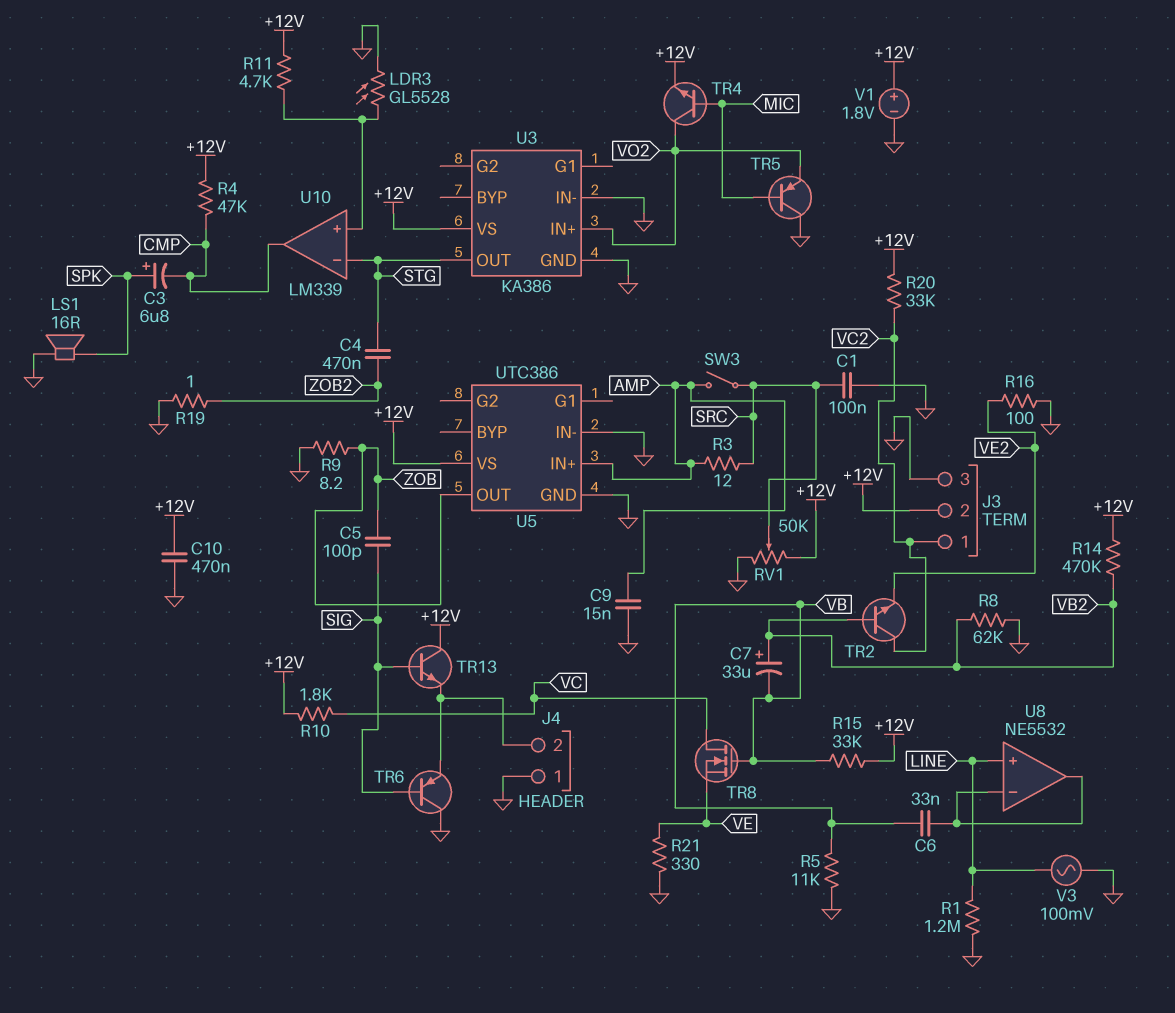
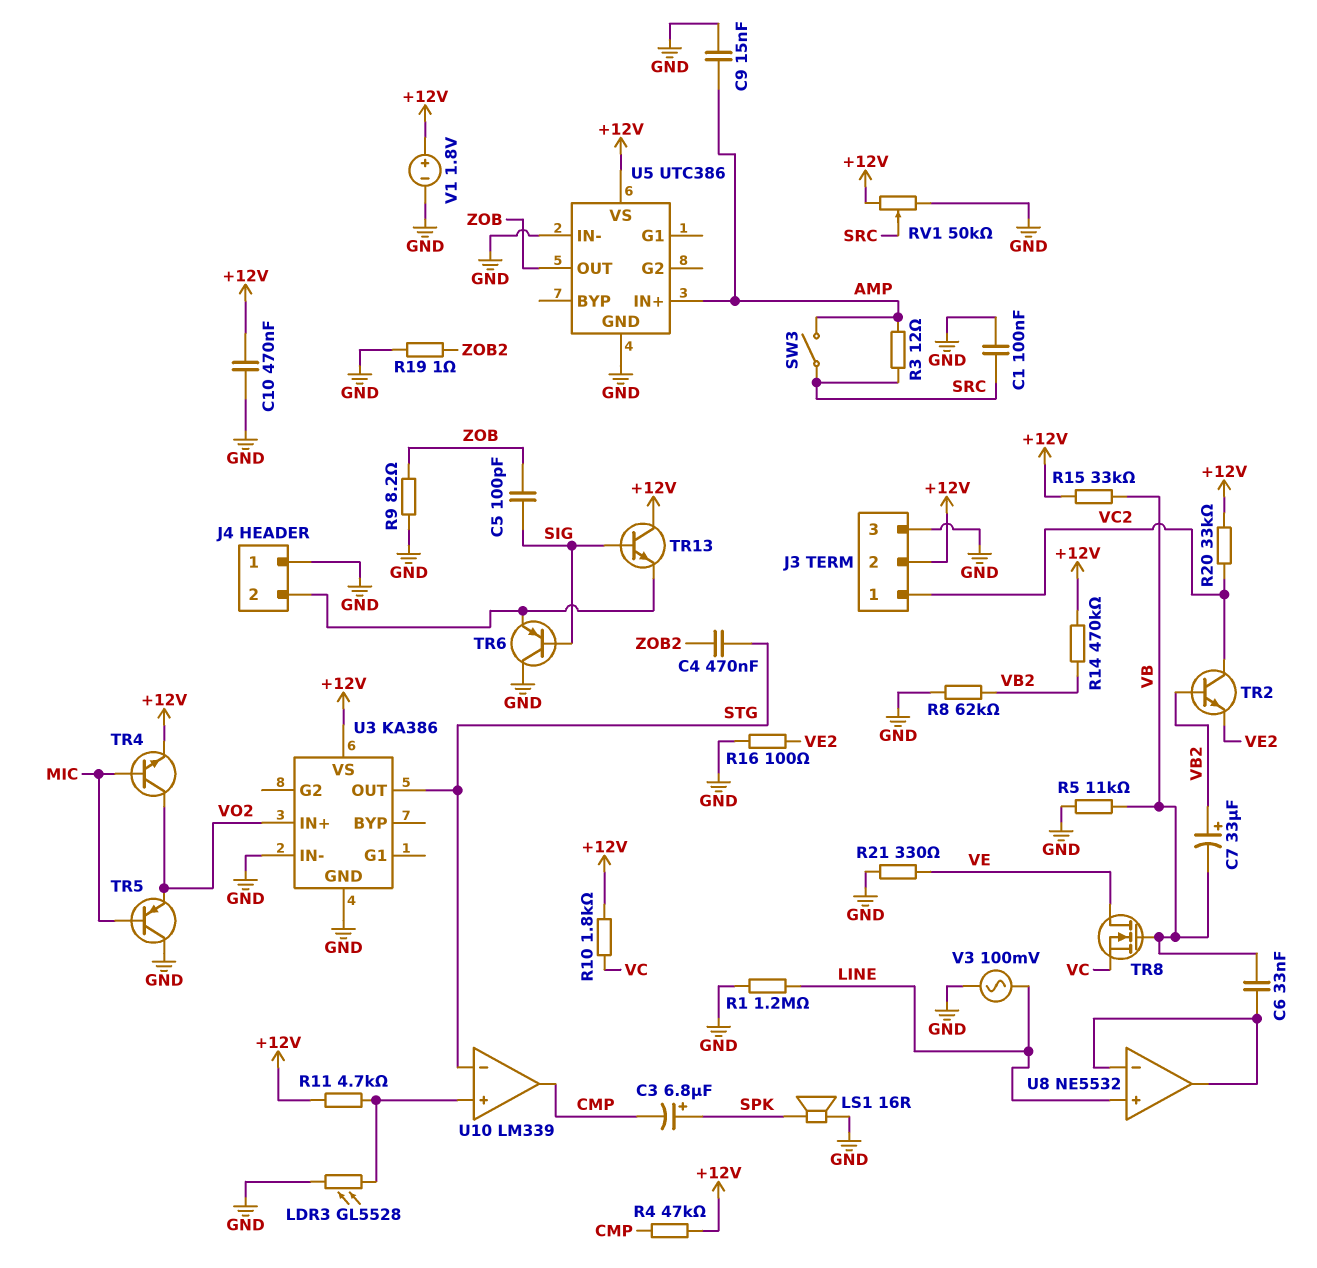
TR8: NMOS (G VB, D VC, S VE) -> NMOS (G VB, D VE, S VC)

